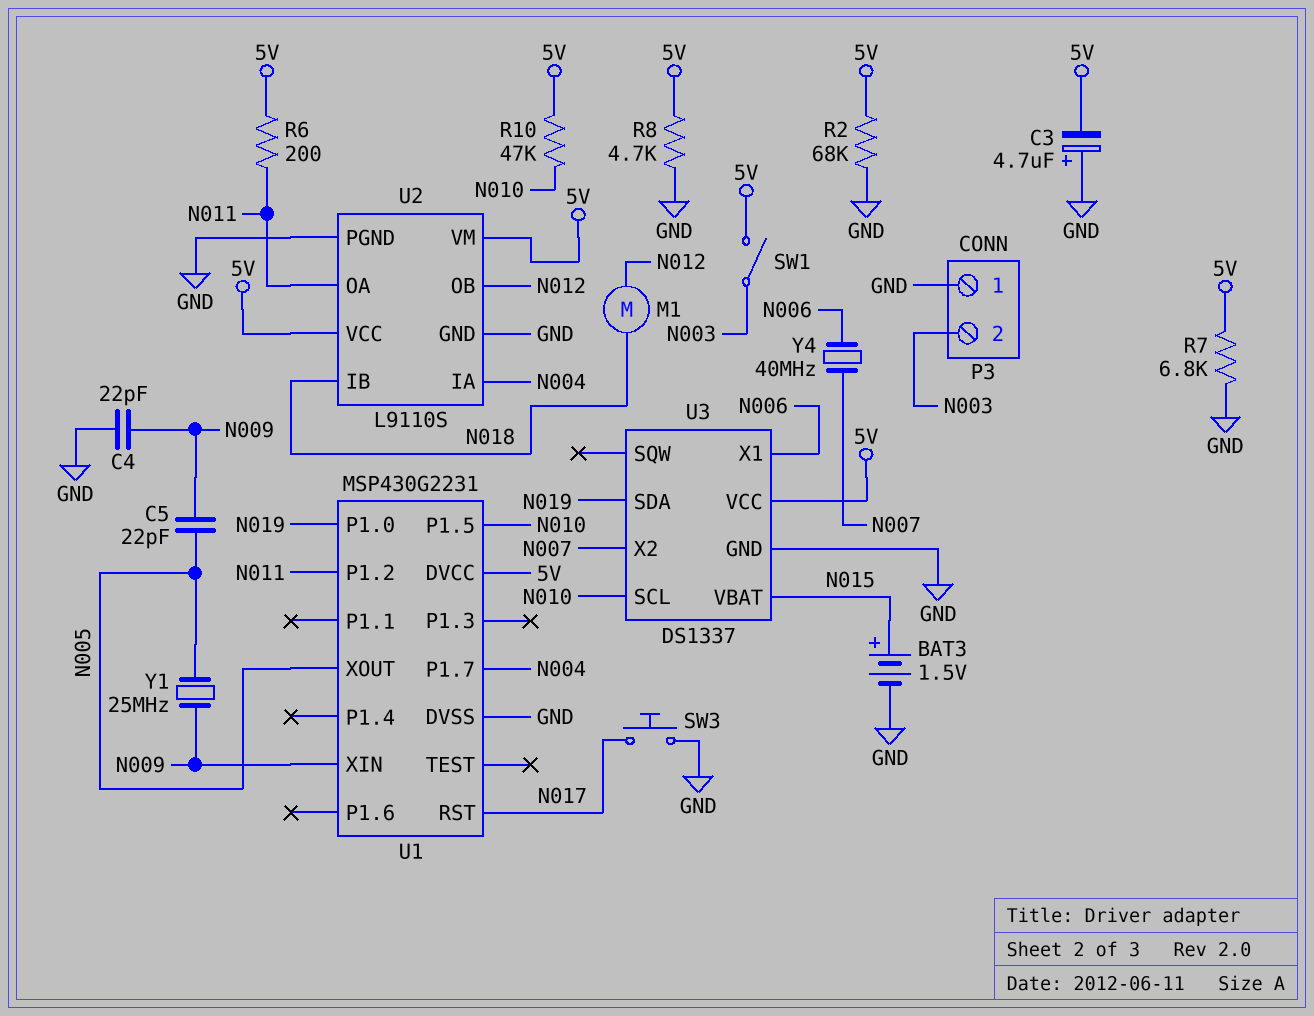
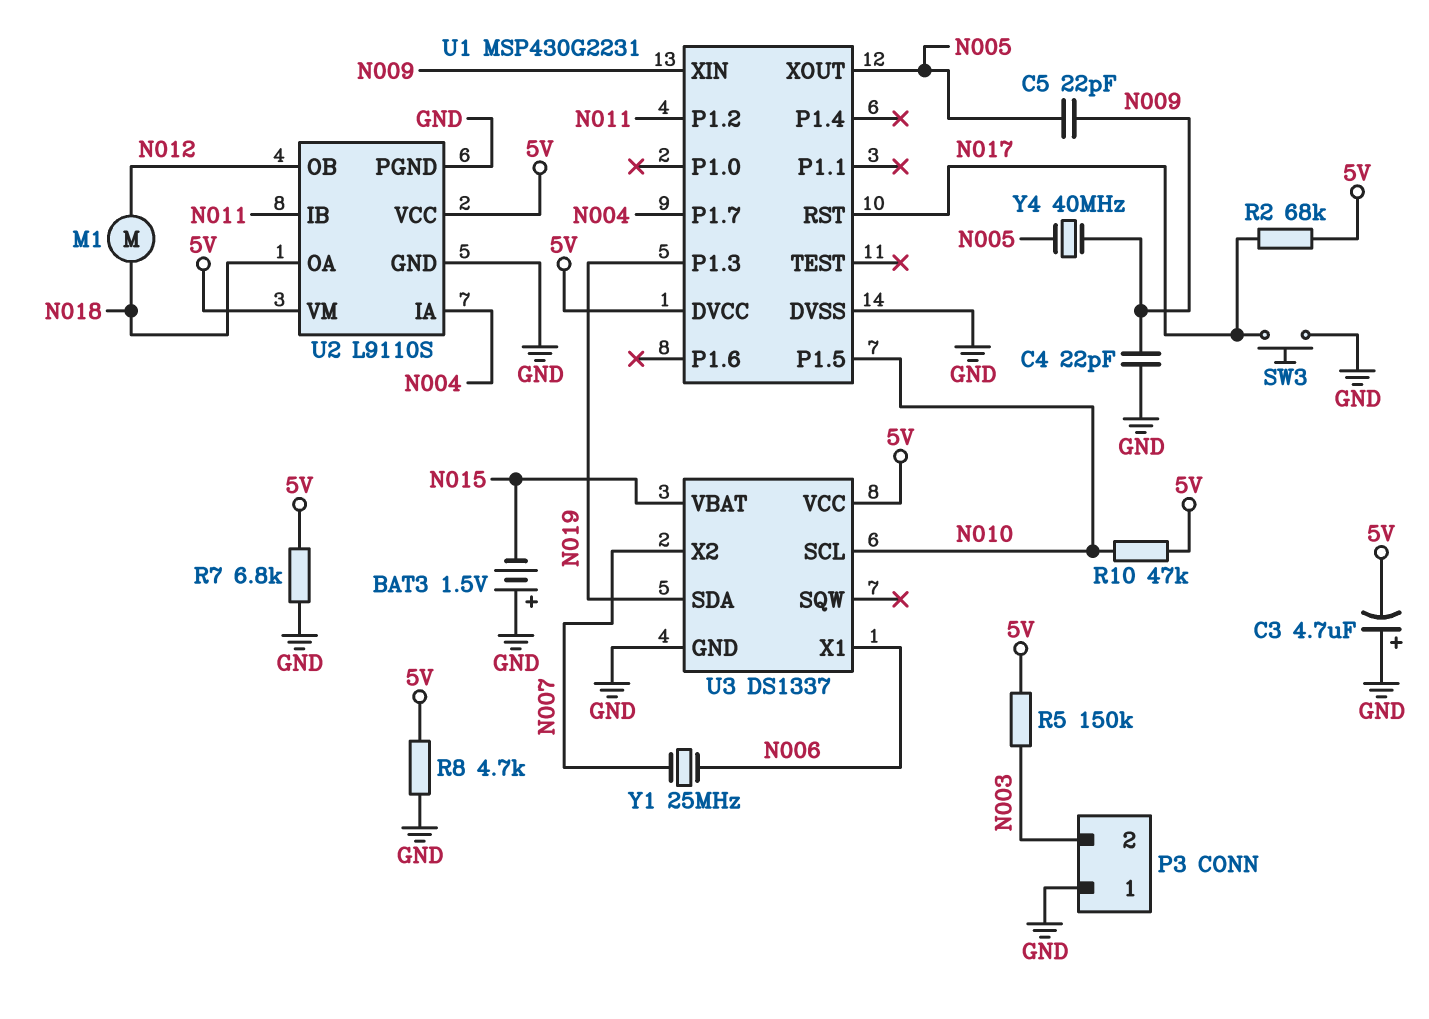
BAT3: 1.5V (plus N015, minus GND) -> 1.5V (plus GND, minus N015)
R2: 68k (5V, GND) -> 68k (5V, N017)
R5: none -> 150k (5V, N003)
R6: 200 (5V, N011) -> none
SW1: switch (5V, N003) -> none
U1 pin P1.0: N019 -> none
U1 pin P1.3: none -> N019
U2 pin IB: N018 -> N011
U2 pin OA: N011 -> N018
Y1: 25MHz (N005, N009) -> 25MHz (N006, N007)
Y4: 40MHz (N006, N007) -> 40MHz (N005, N009)

